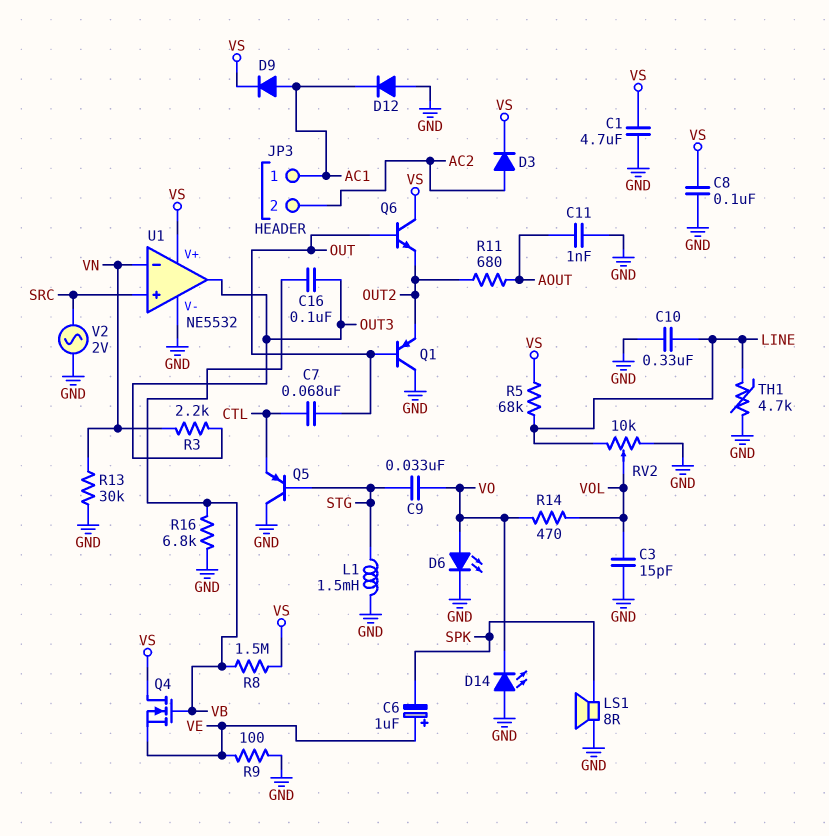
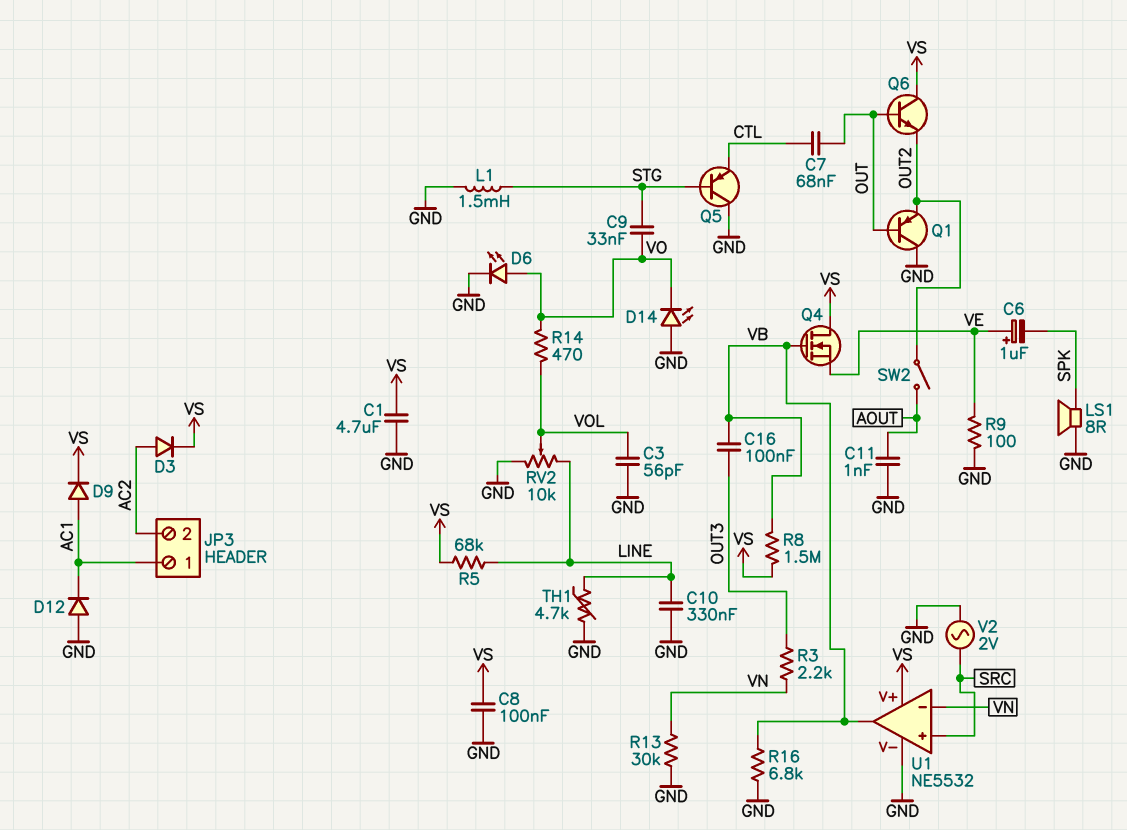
C3: 15pF (GND, VOL) -> 56pF (GND, VOL)
R11: 680 (AOUT, OUT2) -> none
SW2: none -> switch (AOUT, OUT2)
U1 pin out: OUT3 -> VB

